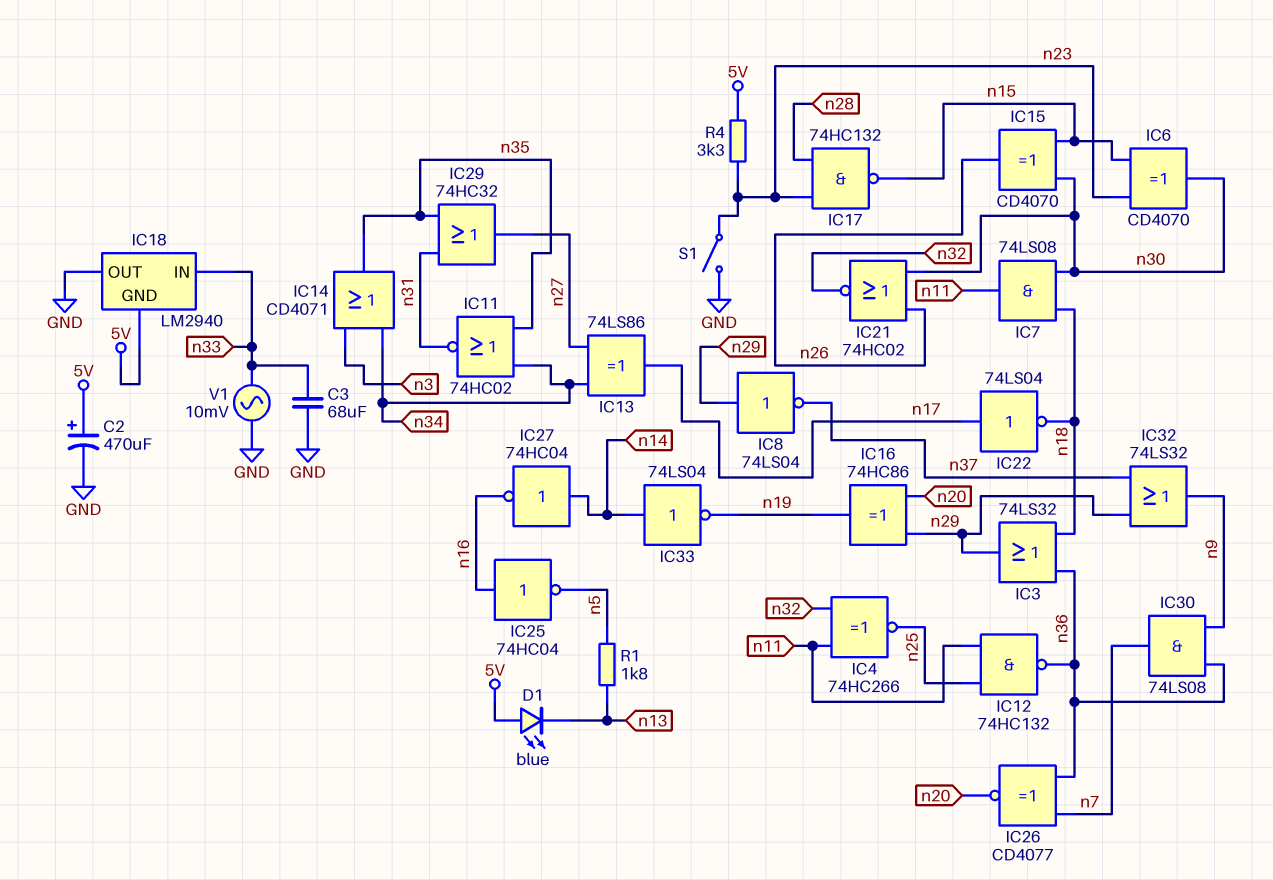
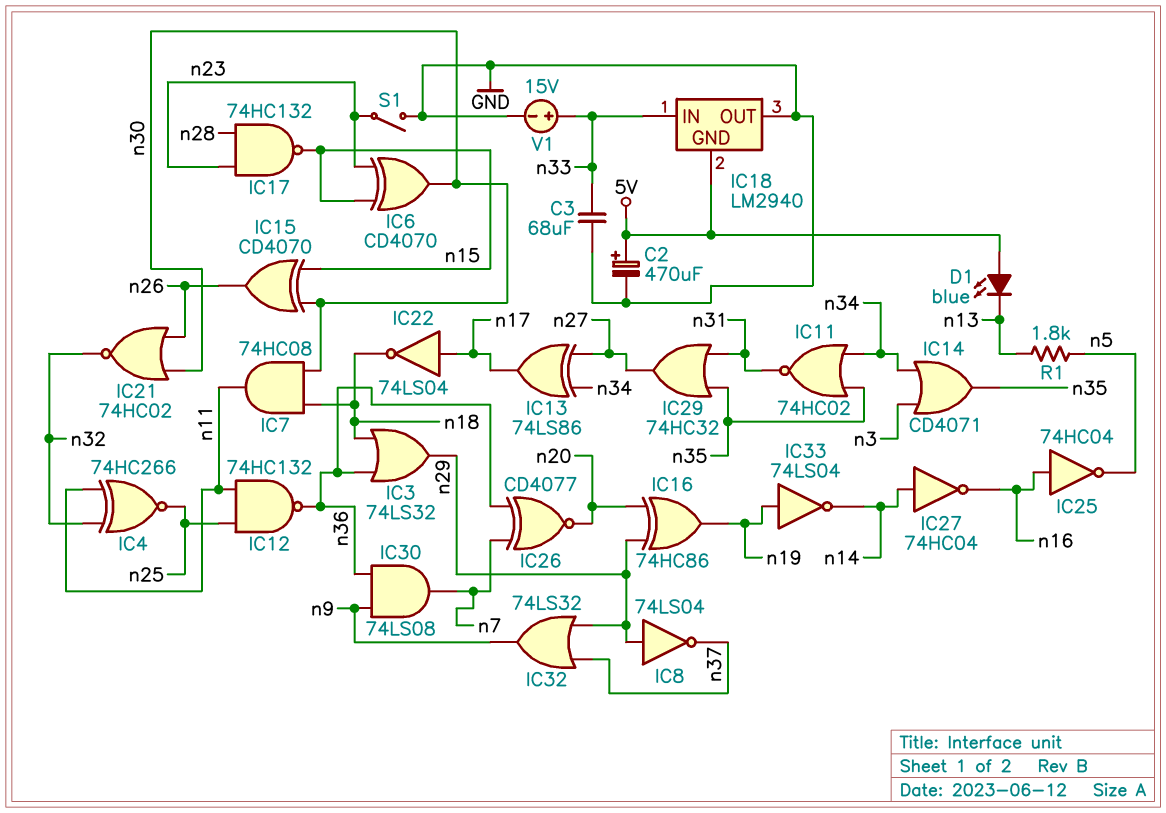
IC7: AND 74LS08 (in n18, in n30, out n11) -> AND 74HC08 (in n18, in n30, out n11)
IC33: NOT 74LS04 (in n14, out n19) -> NOT 74LS04 (in n19, out n14)
R4: 3.3k (5V, n23) -> none
V1: AC 10mV (GND, n33) -> 15V (plus n33, minus GND)

